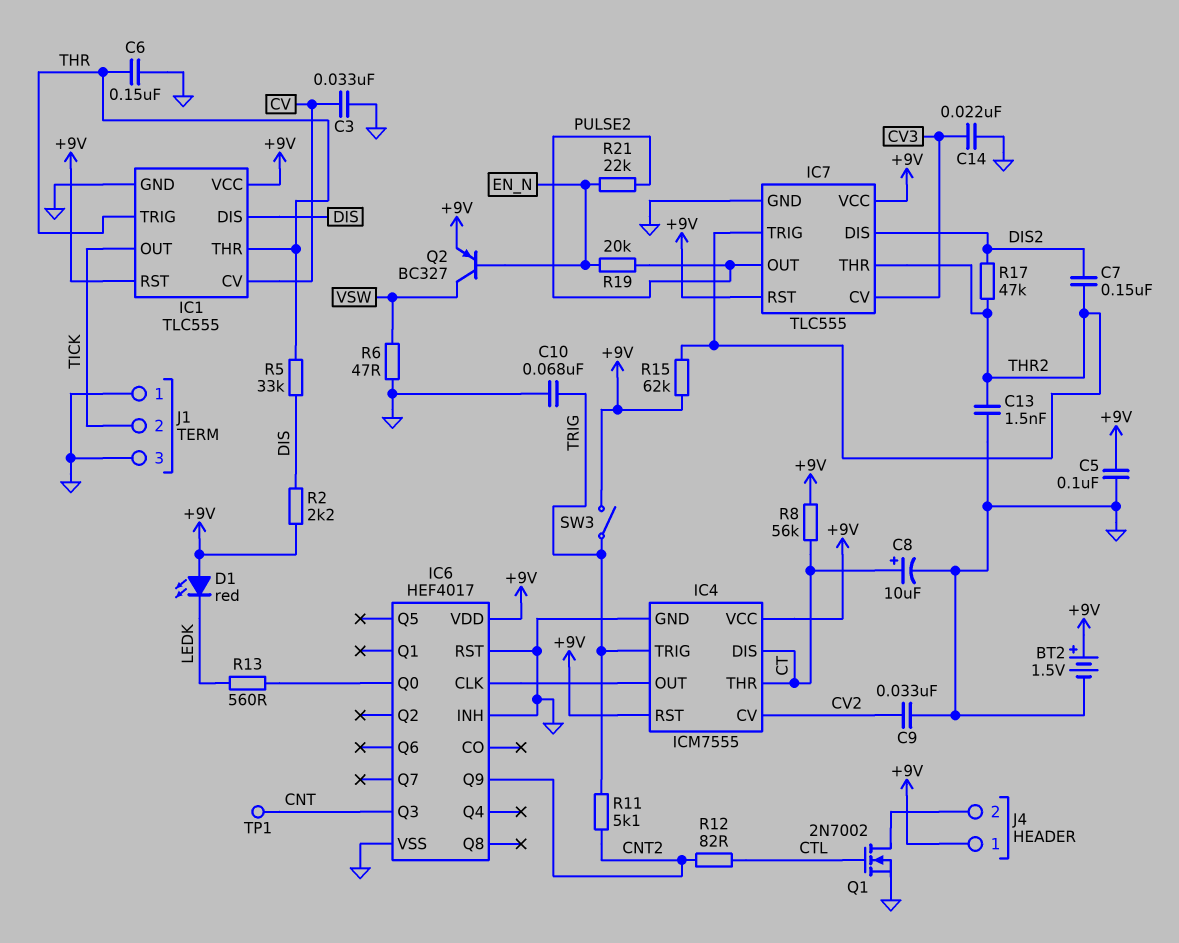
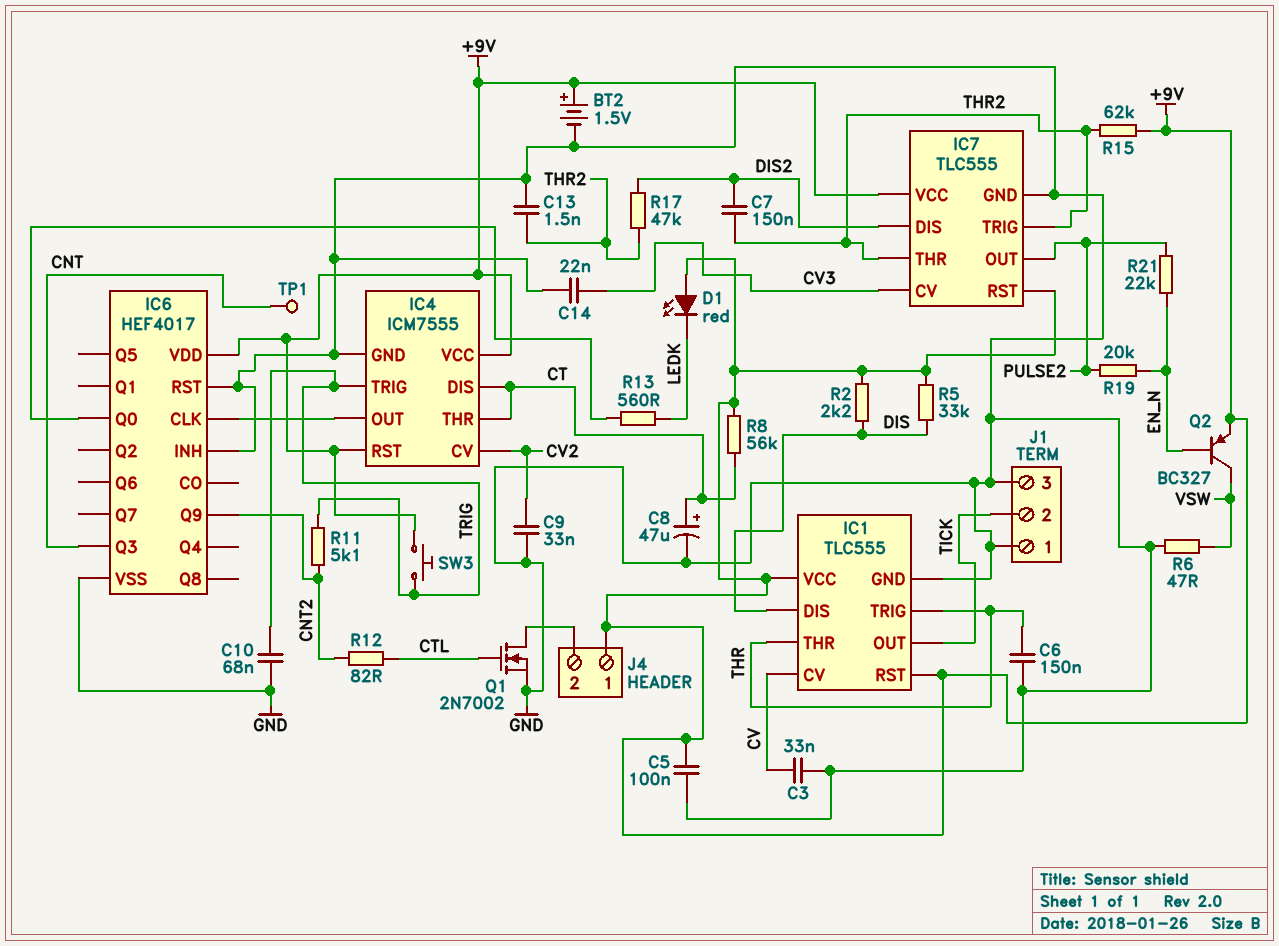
C8: 10uF (plus CT, minus GND) -> 47uF (plus CT, minus GND)
R5: 33k (DIS, THR) -> 33k (+9V, DIS)
SW3: switch (+9V, TRIG) -> button (+9V, TRIG)

